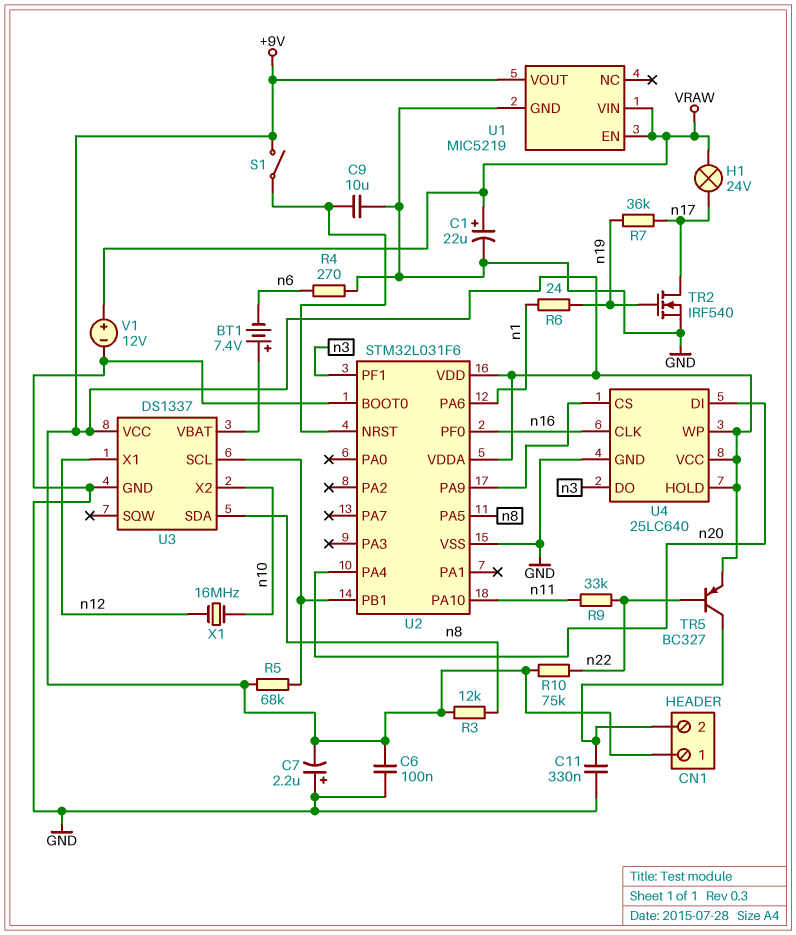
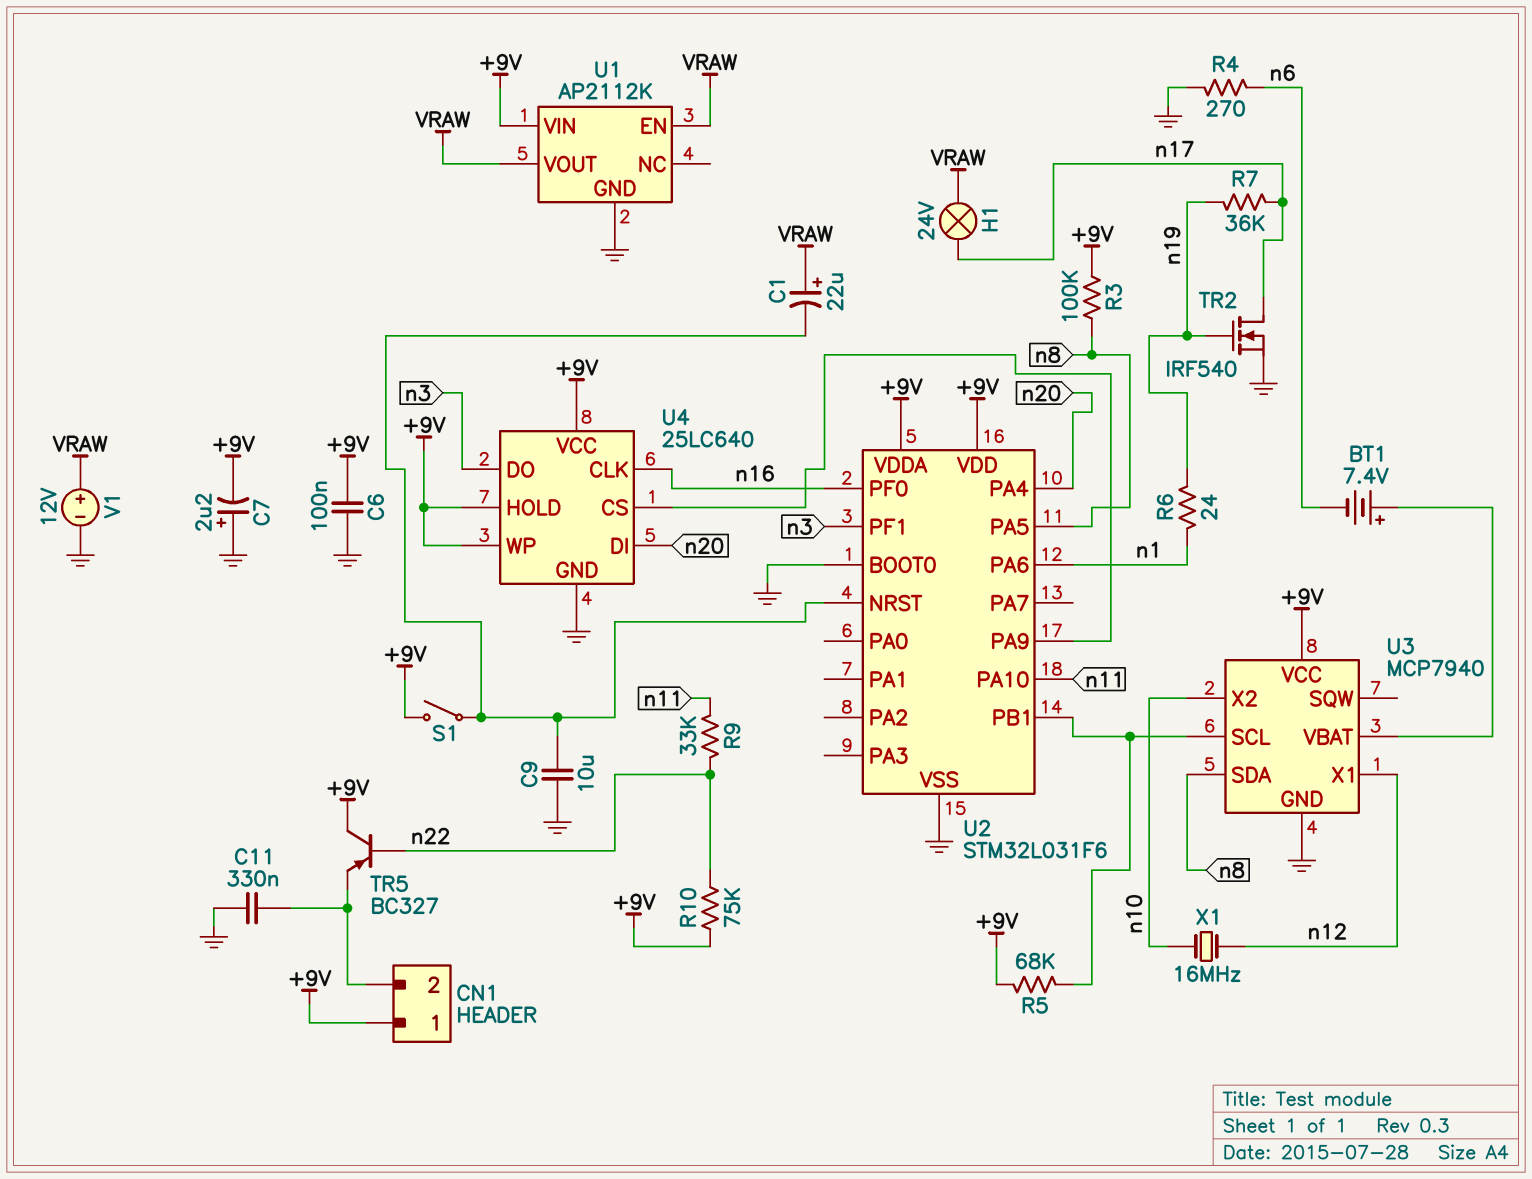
C1: 22uF (plus VRAW, minus GND) -> 22uF (plus VRAW, minus U2/NRST)
R3: 12k (+9V, n8) -> 100k (+9V, n8)
TR5: PNP BC327 (B n22, C CN1/2, E +9V) -> PNP BC327 (B n22, C +9V, E CN1/2)
U1: MIC5219 -> AP2112K
U1 pin VIN: VRAW -> +9V
U1 pin VOUT: +9V -> VRAW
U3: DS1337 -> MCP7940

